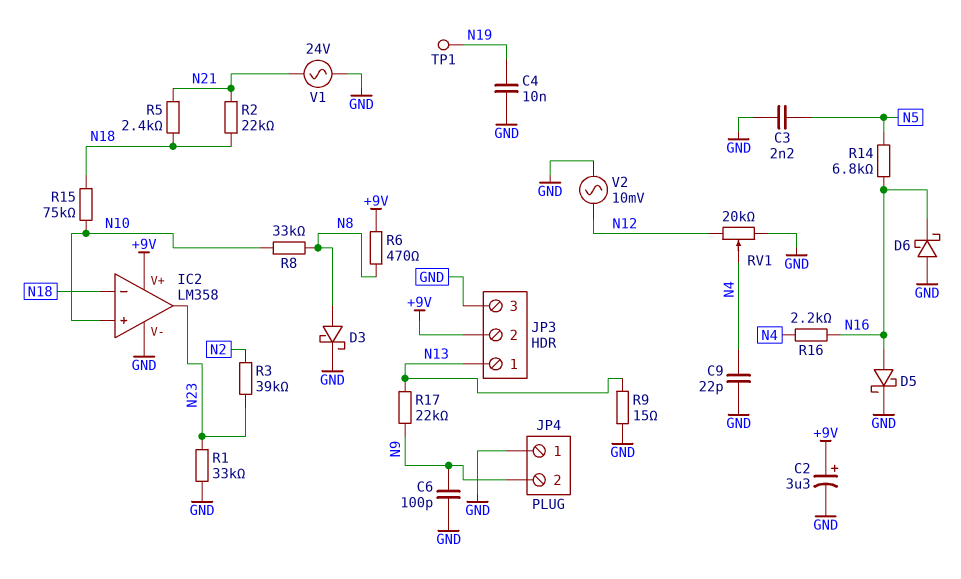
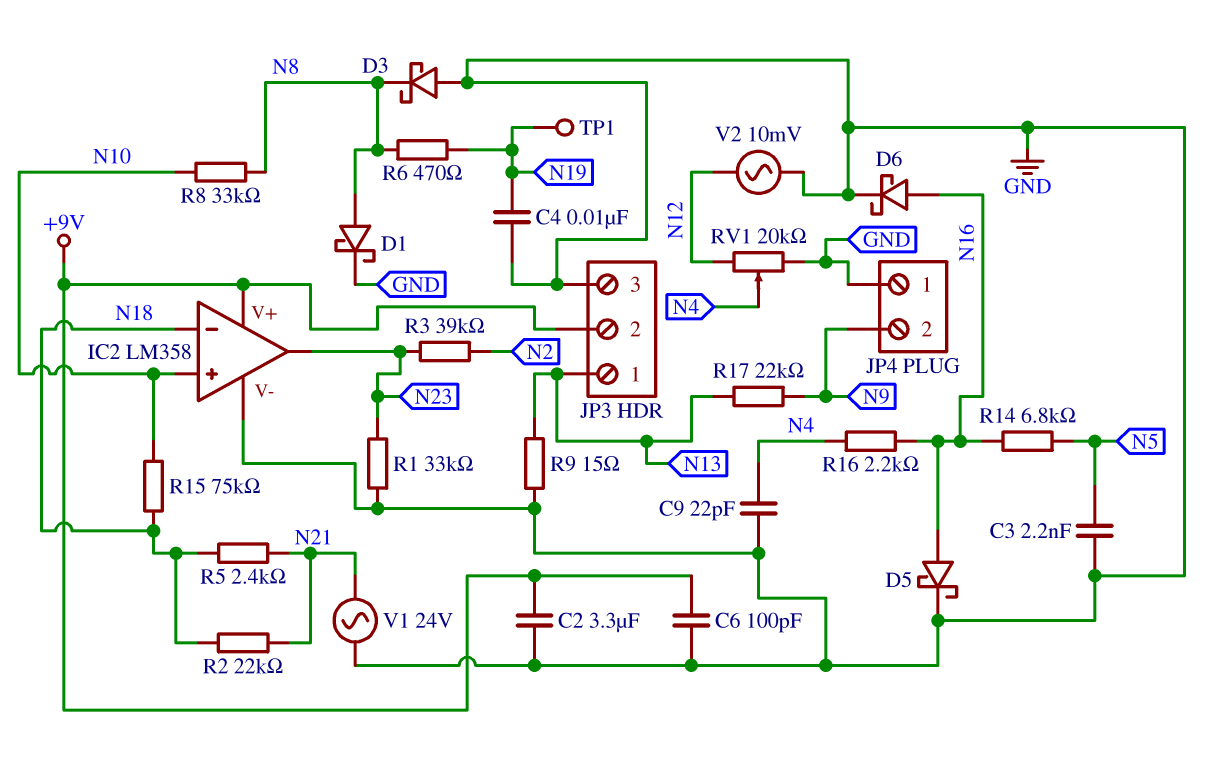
C2: 3.3uF (plus +9V, minus GND) -> 3.3uF (+9V, GND)
C6: 100pF (GND, N9) -> 100pF (+9V, GND)
D1: none -> schottky (A N8, K GND)
D3: schottky (A N8, K GND) -> schottky (A GND, K N8)
D6: schottky (A GND, K N16) -> schottky (A N16, K GND)
R6: 470 (+9V, N8) -> 470 (N8, N19)

